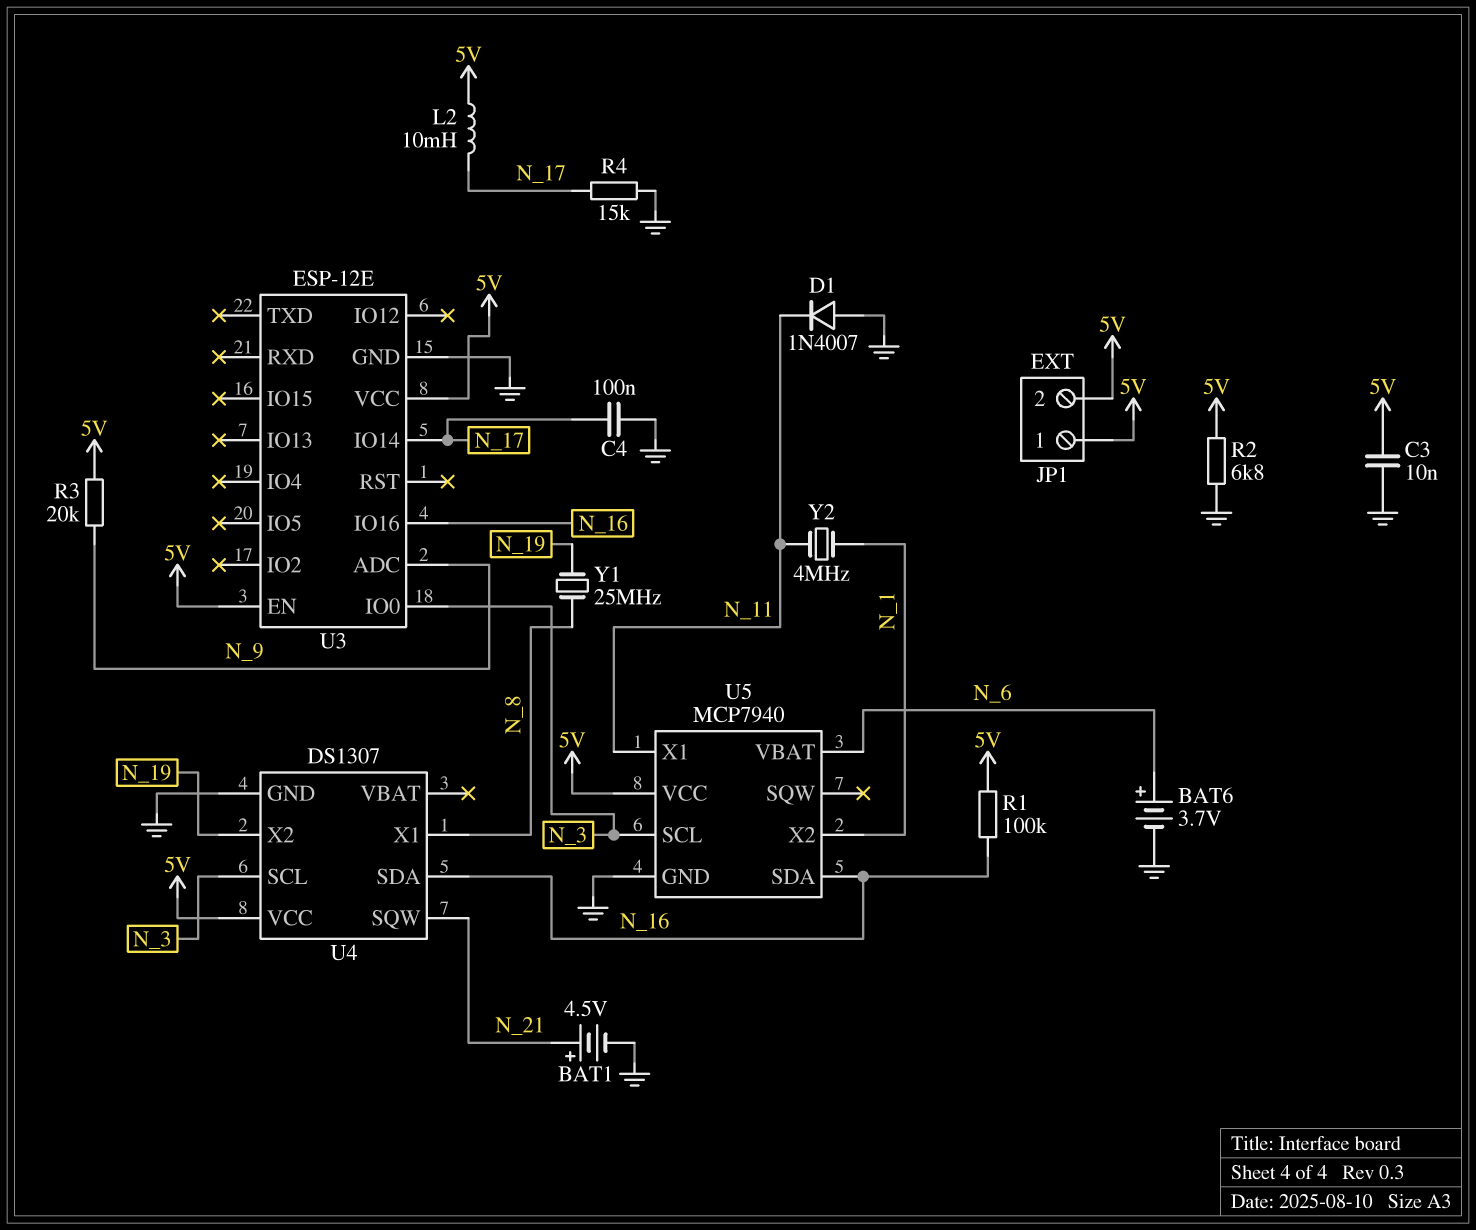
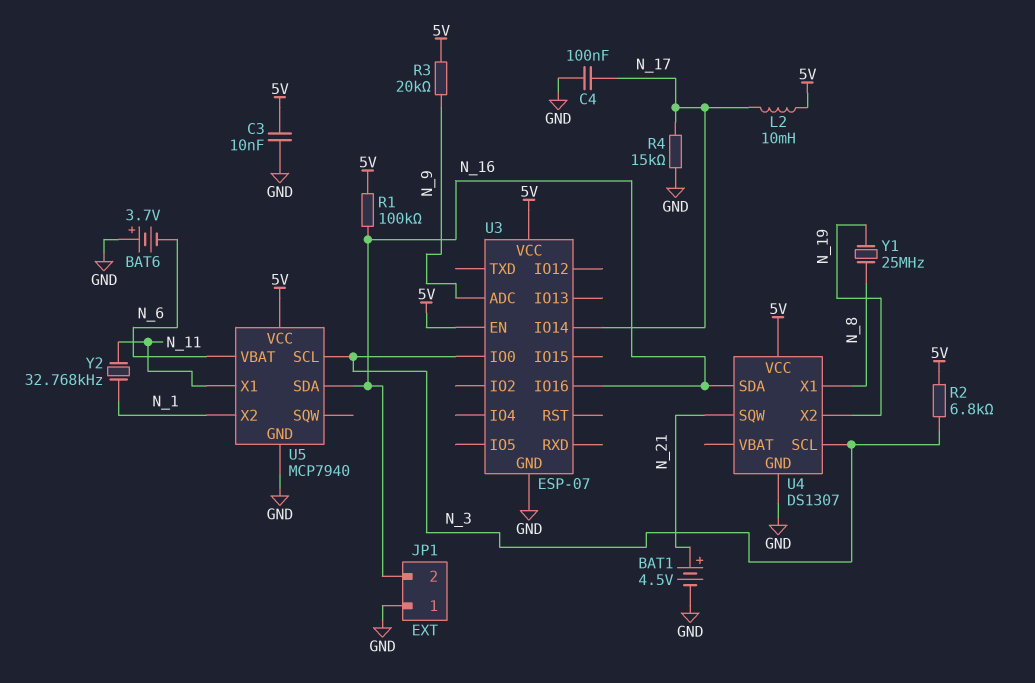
BAT6: 3.7V (plus N_6, minus GND) -> 3.7V (plus GND, minus N_6)
D1: diode 1N4007 (A GND, K N_11) -> none
JP1 pin 1: 5V -> GND
JP1 pin 2: 5V -> N_16
R2: 6.8k (5V, GND) -> 6.8k (5V, N_3)
U3: ESP-12E -> ESP-07
Y2: 4MHz (N_1, N_11) -> 32.768kHz (N_1, N_11)

